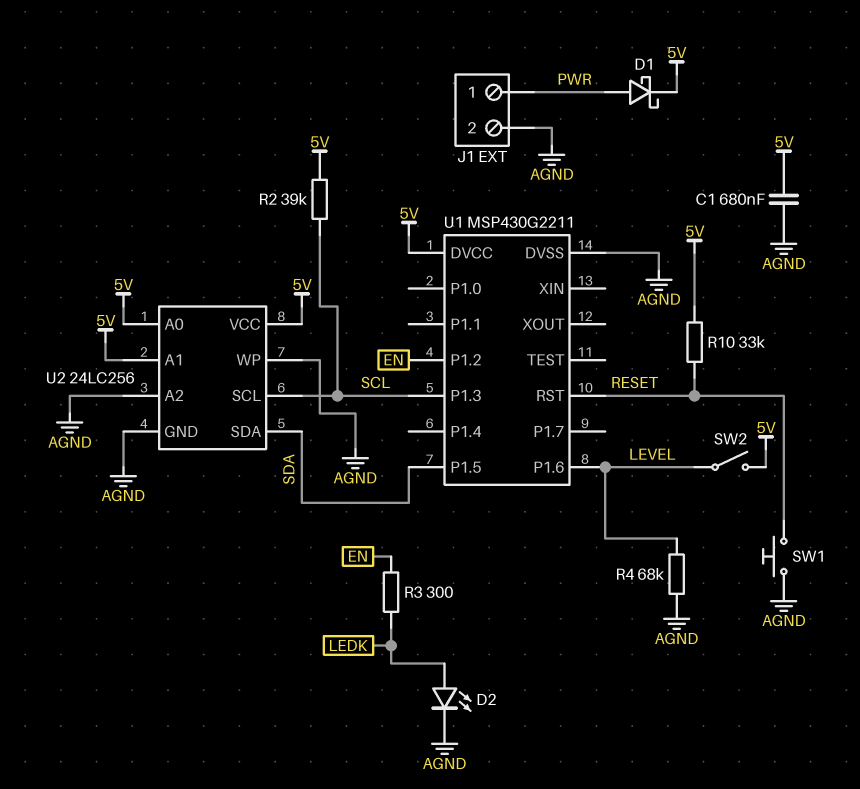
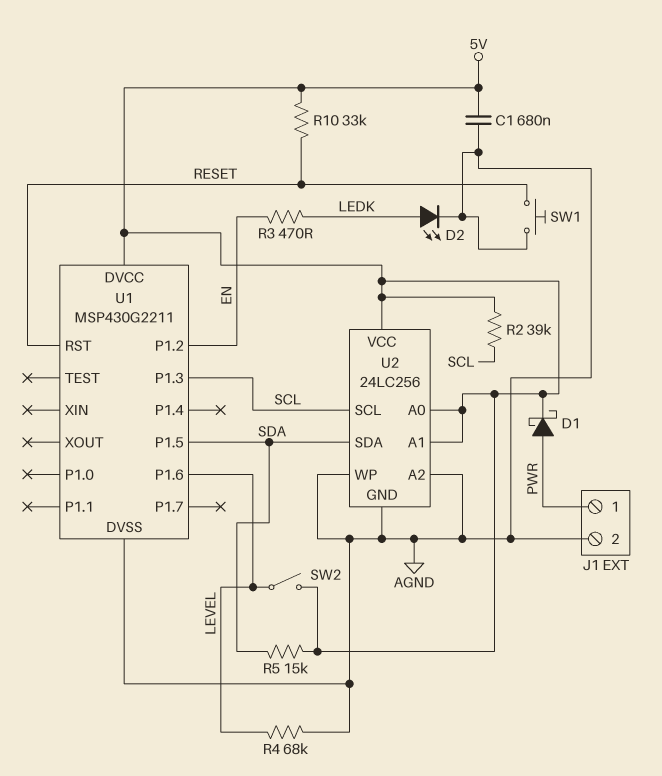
R3: 300 (EN, LEDK) -> 470 (EN, LEDK)
R5: none -> 15k (5V, SDA)

